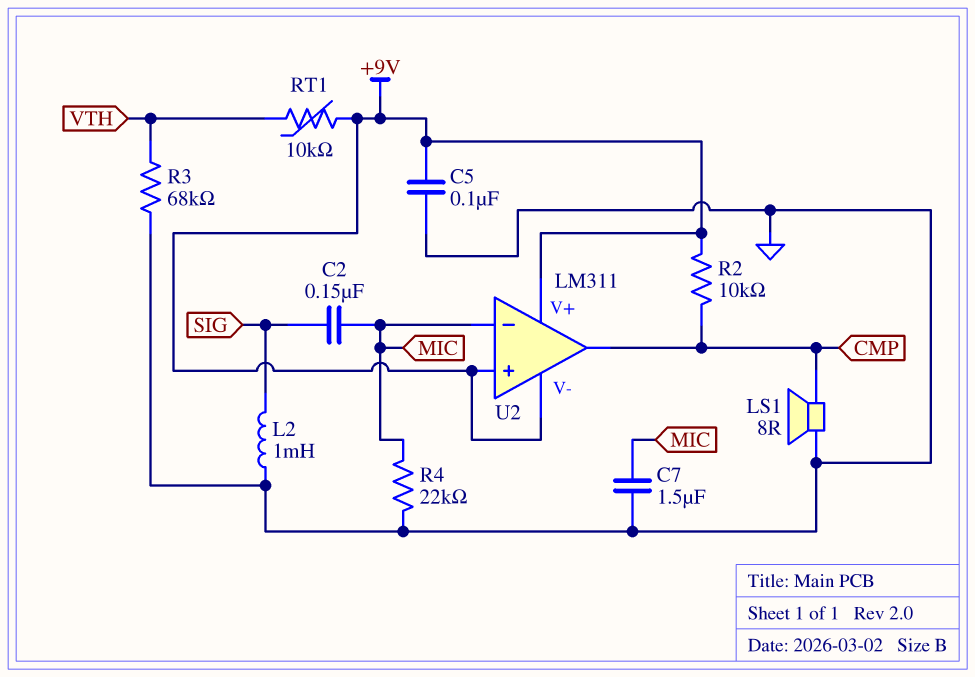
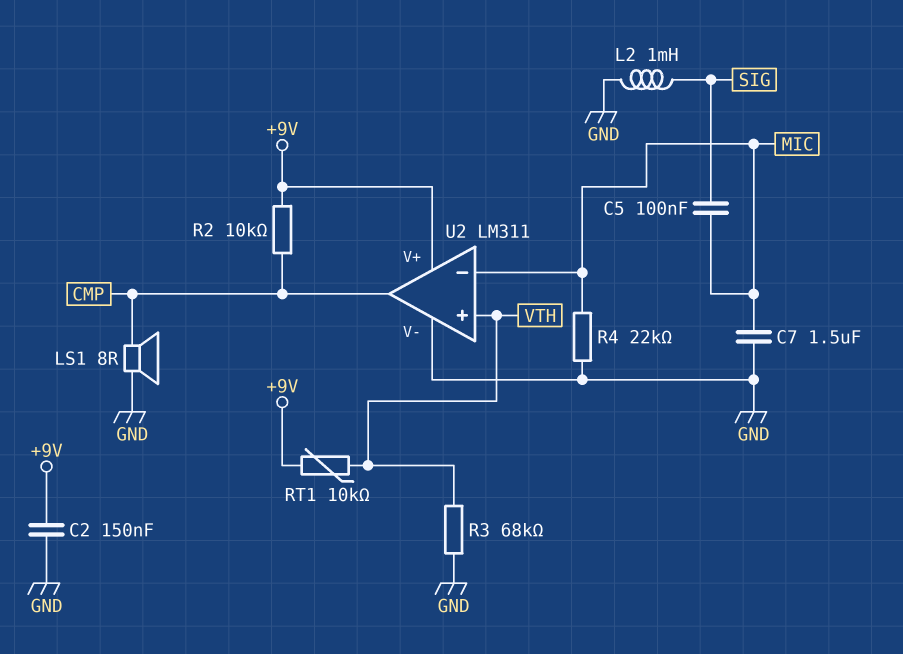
C2: 150nF (MIC, SIG) -> 150nF (+9V, GND)
C5: 100nF (+9V, GND) -> 100nF (MIC, SIG)
U2 pin V-: +9V -> GND
U2 pin in+: +9V -> VTH

